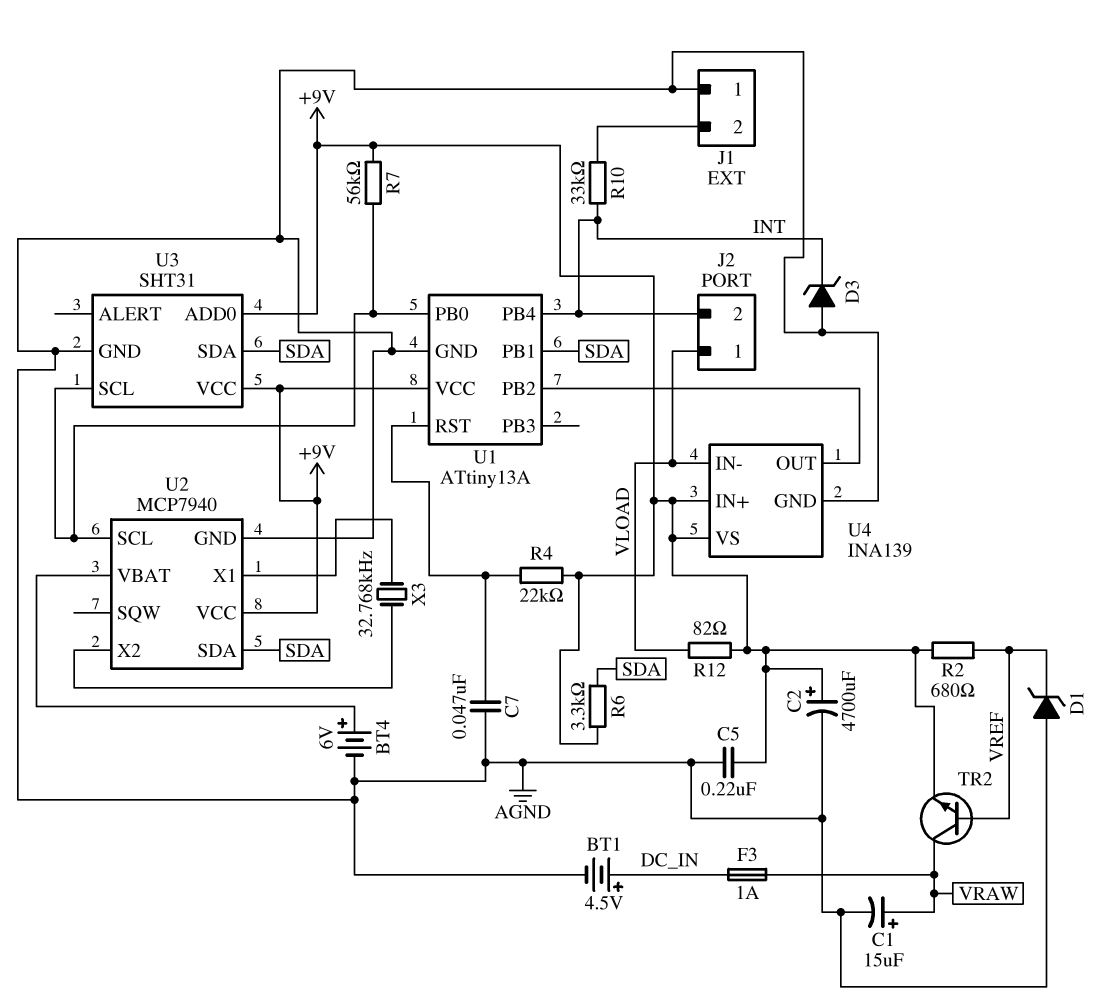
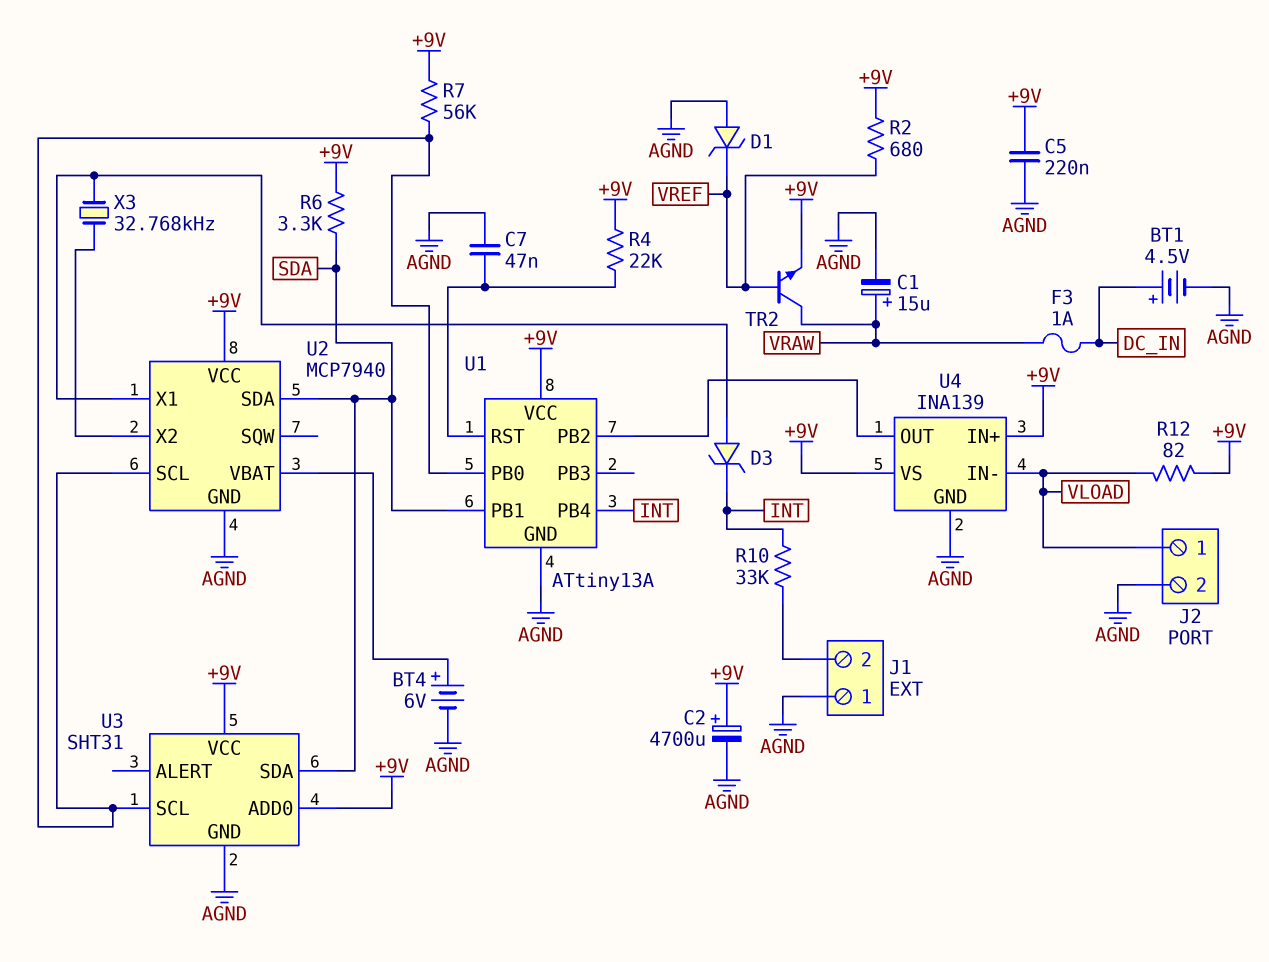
D3: zener (A AGND, K INT) -> zener (A U2/X1, K INT)
J2 pin 2: INT -> AGND

